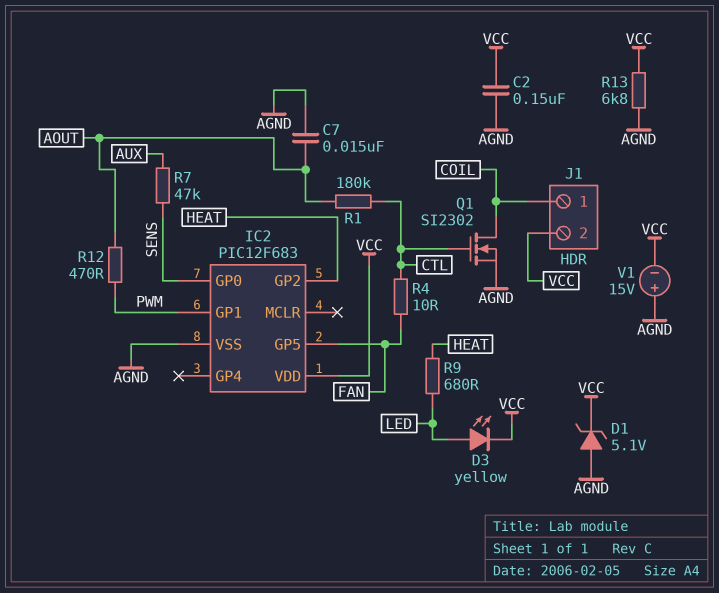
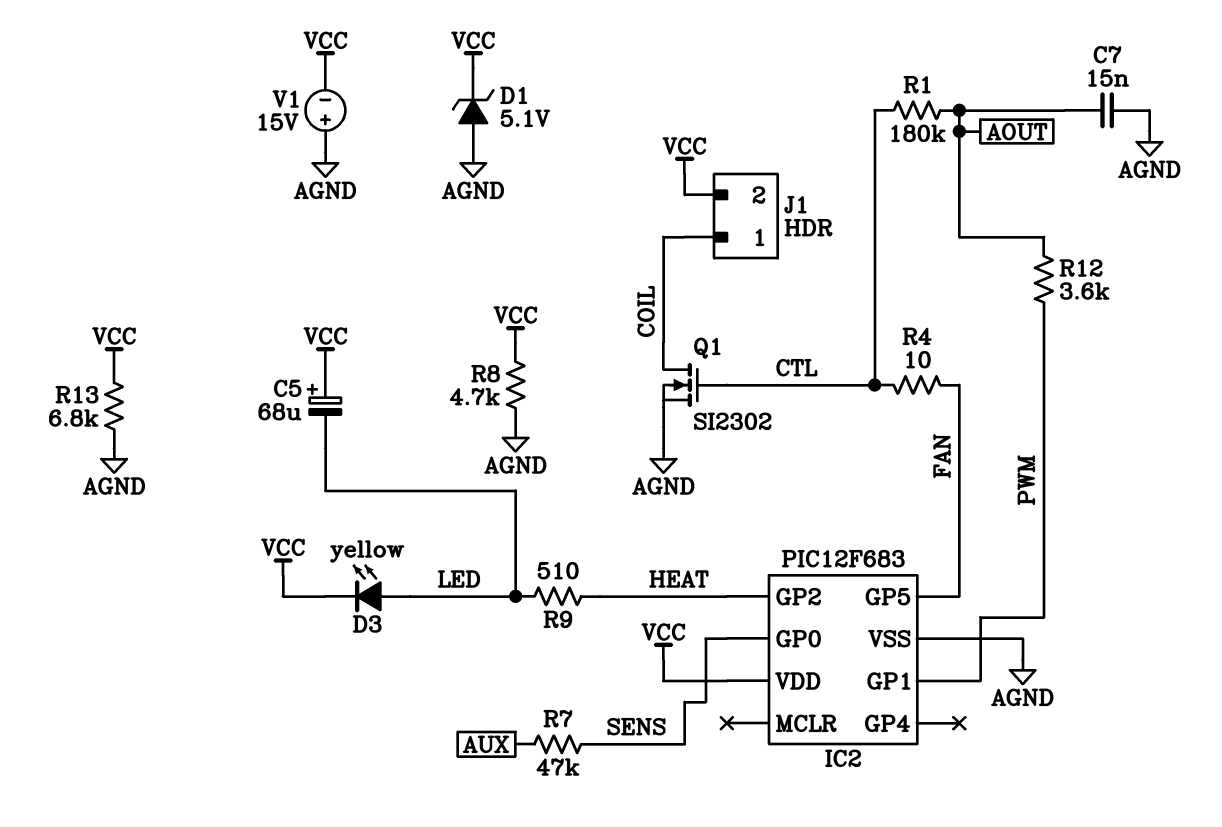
C2: 150nF (AGND, VCC) -> none
C5: none -> 68uF (plus VCC, minus LED)
R8: none -> 4.7k (AGND, VCC)
R9: 680 (HEAT, LED) -> 510 (HEAT, LED)
R12: 470 (AOUT, PWM) -> 3.6k (AOUT, PWM)

